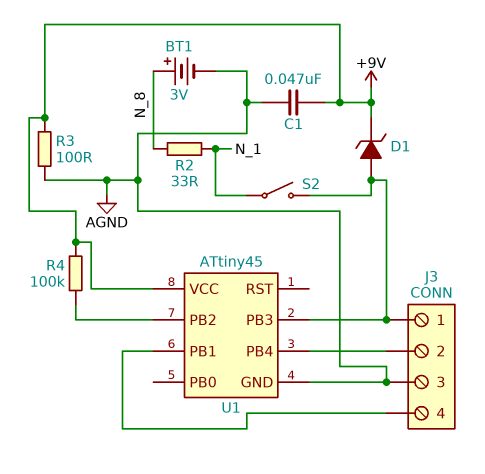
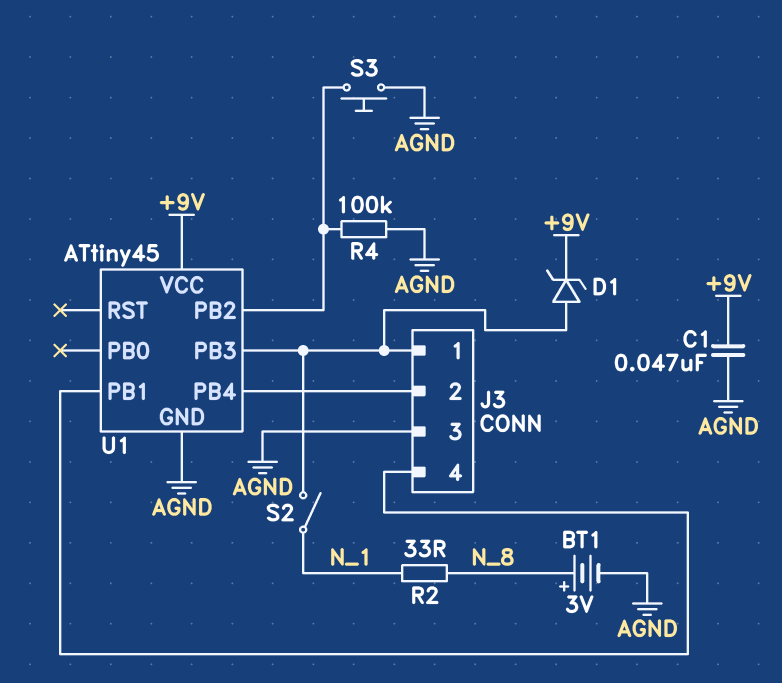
R3: 100 (+9V, AGND) -> none
R4: 100k (+9V, U1/PB2) -> 100k (AGND, U1/PB2)
S3: none -> button (AGND, U1/PB2)

